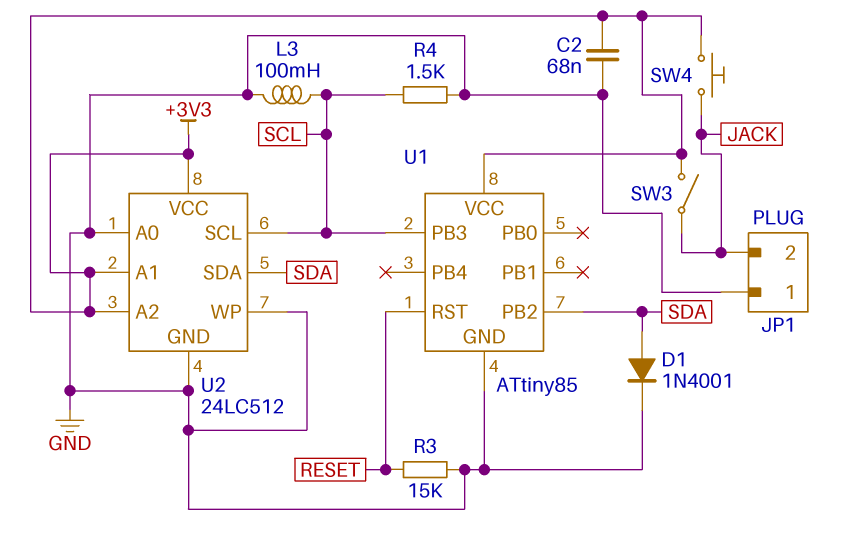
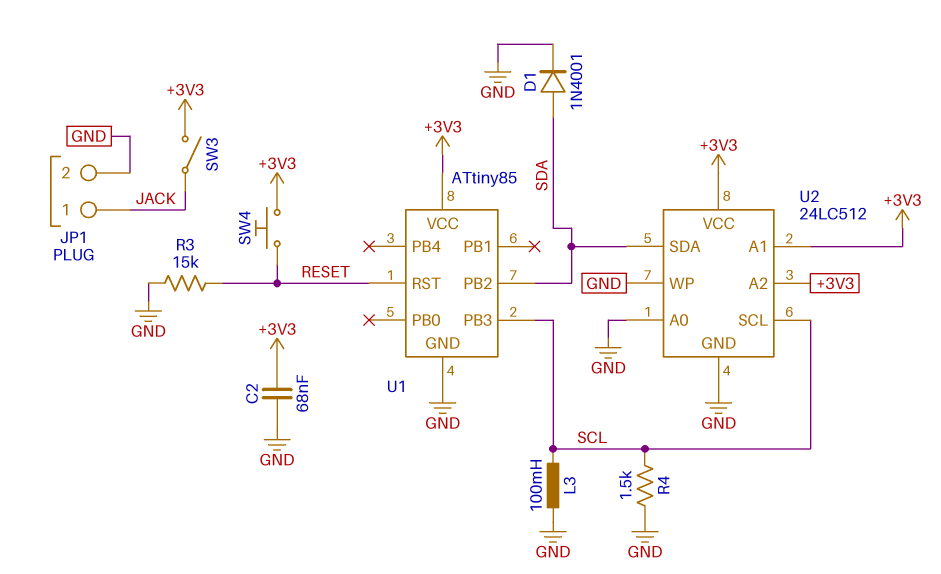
JP1 pin 1: GND -> JACK
JP1 pin 2: JACK -> GND
SW4: button (+3V3, JACK) -> button (+3V3, RESET)

